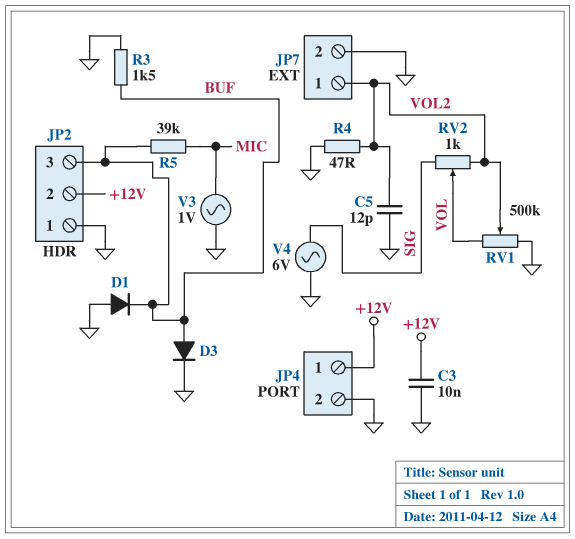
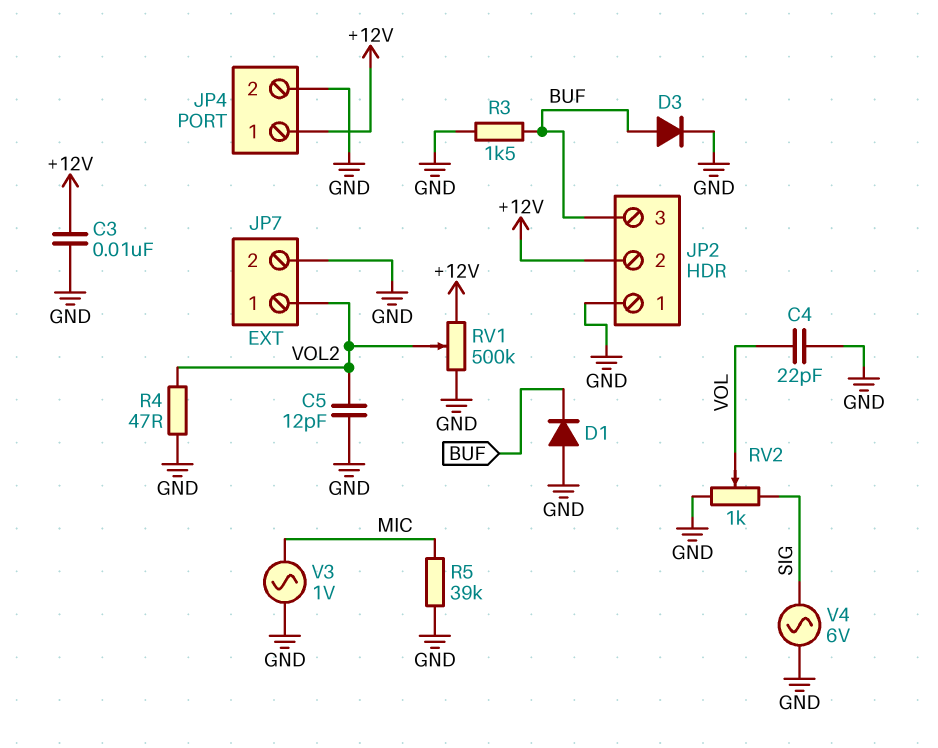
C4: none -> 22pF (GND, VOL)
R5: 39k (BUF, MIC) -> 39k (GND, MIC)
RV1: 500k (GND, VOL, wiper VOL2) -> 500k (+12V, GND, wiper VOL2)
RV2: 1k (SIG, VOL2, wiper VOL) -> 1k (GND, SIG, wiper VOL)

